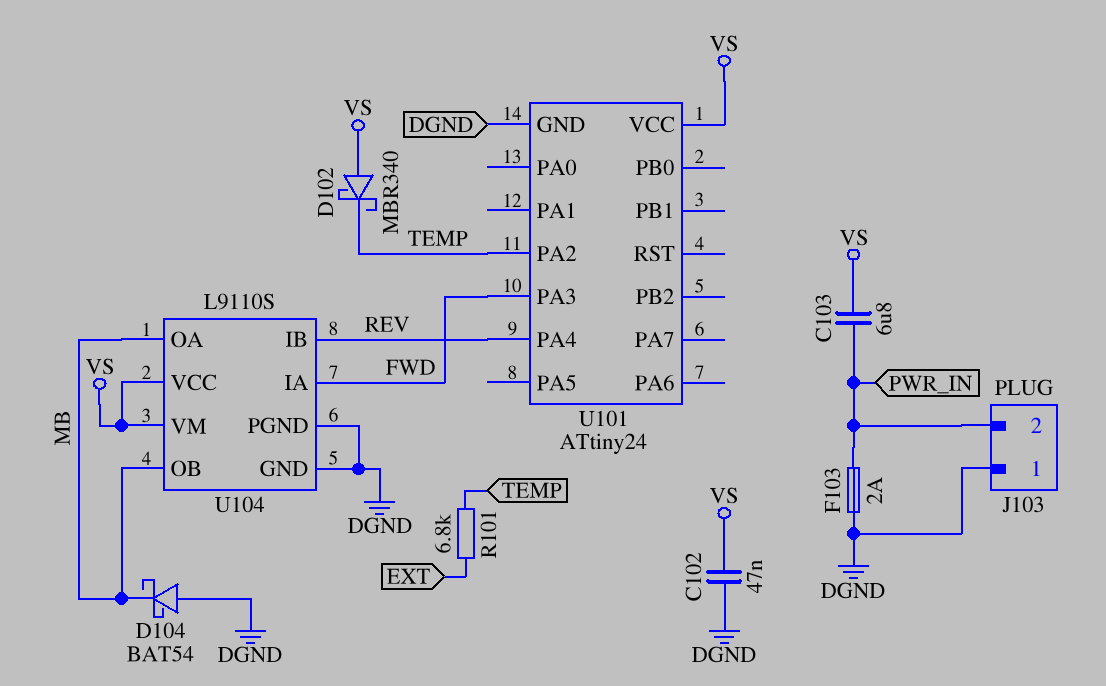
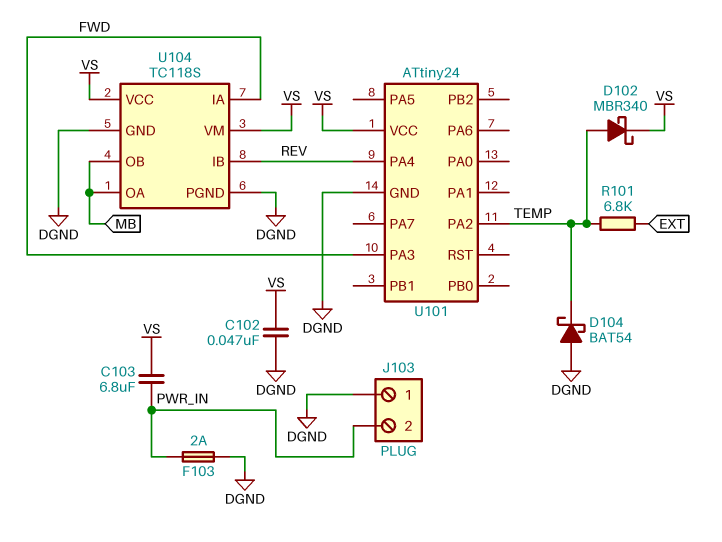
D102: schottky MBR340 (A VS, K TEMP) -> schottky MBR340 (A TEMP, K VS)
D104: schottky BAT54 (A DGND, K MB) -> schottky BAT54 (A DGND, K TEMP)
U104: L9110S -> TC118S

